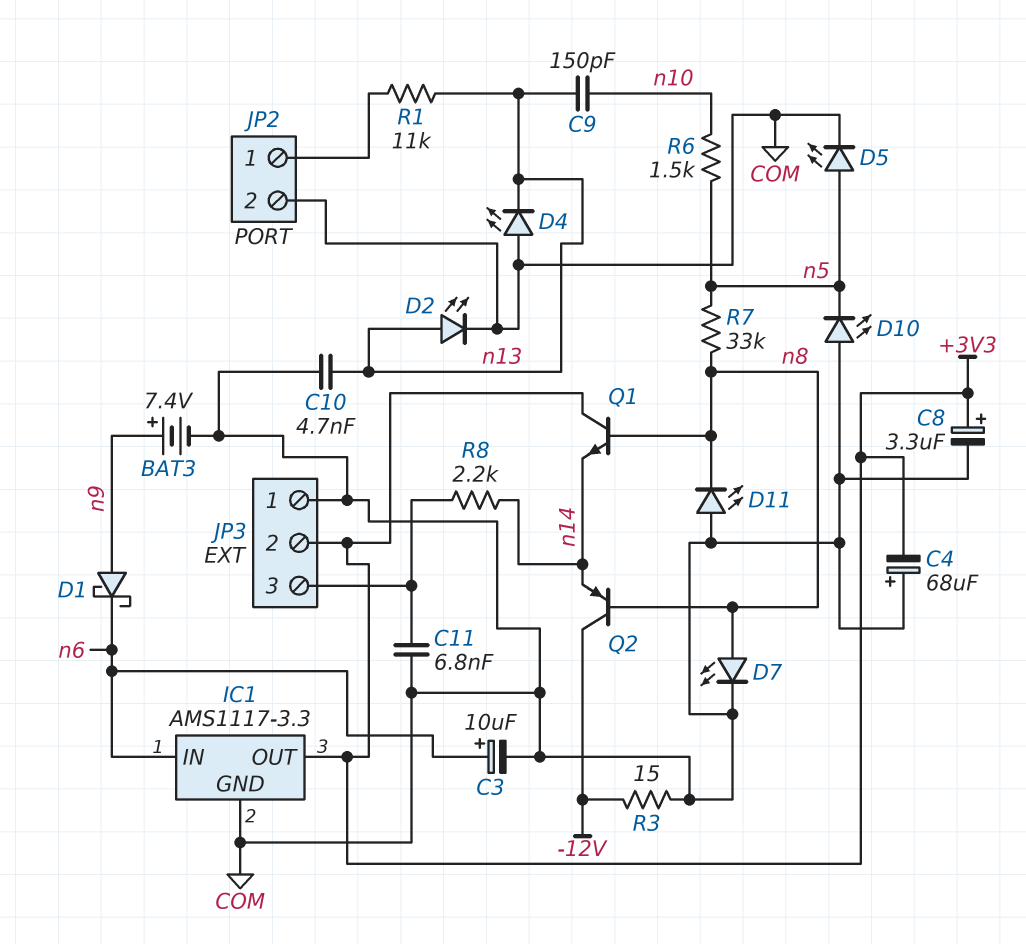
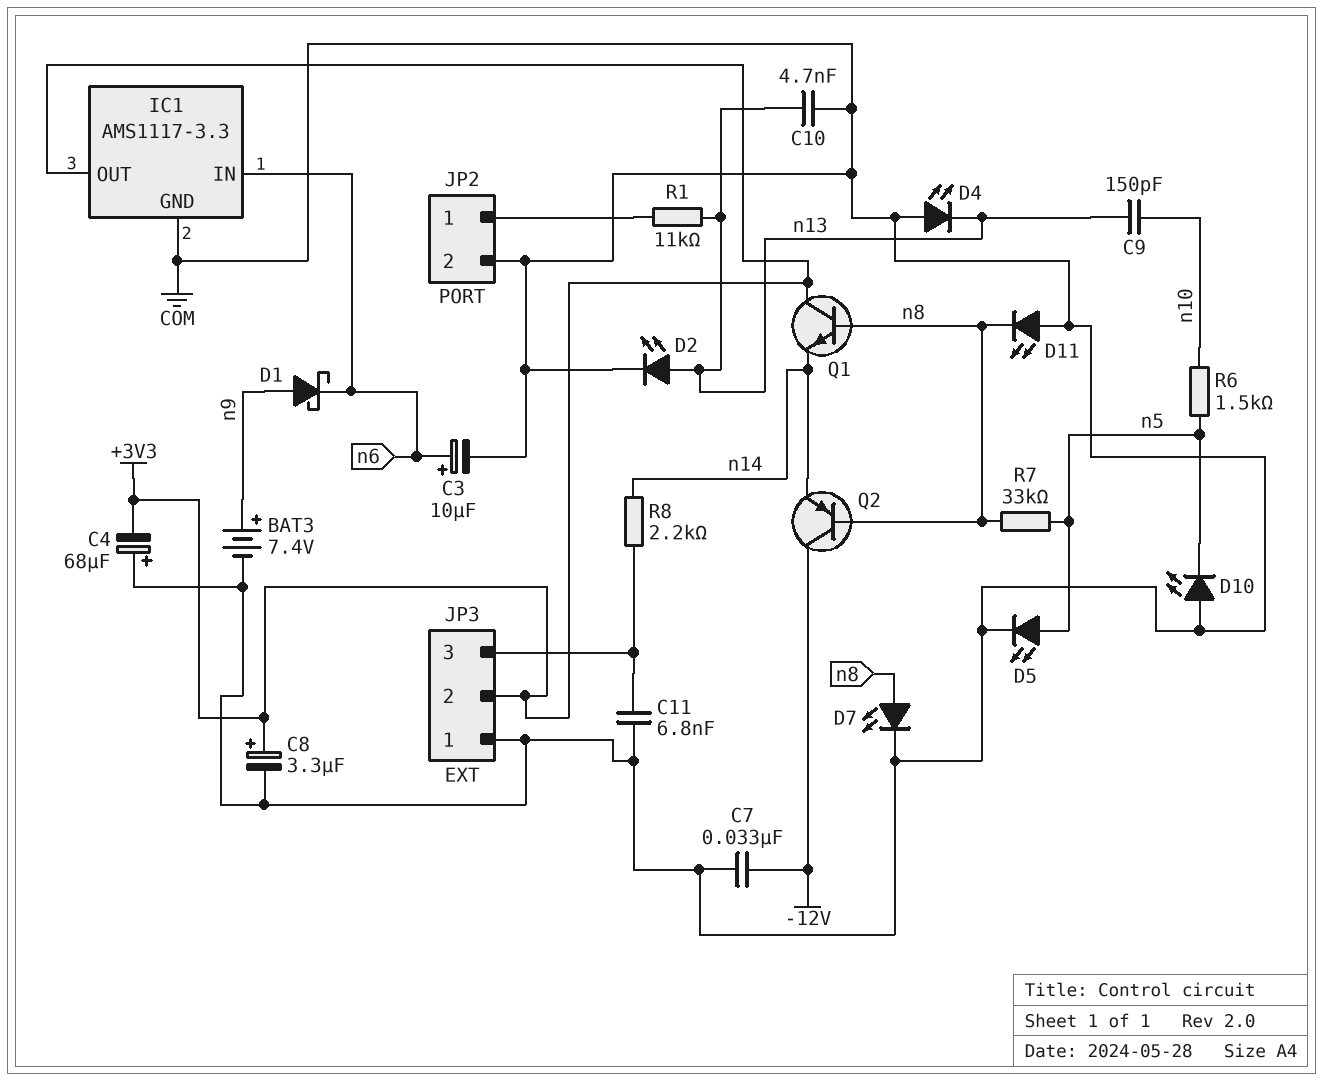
C7: none -> 33nF (-12V, COM)
R3: 15 (-12V, COM) -> none

